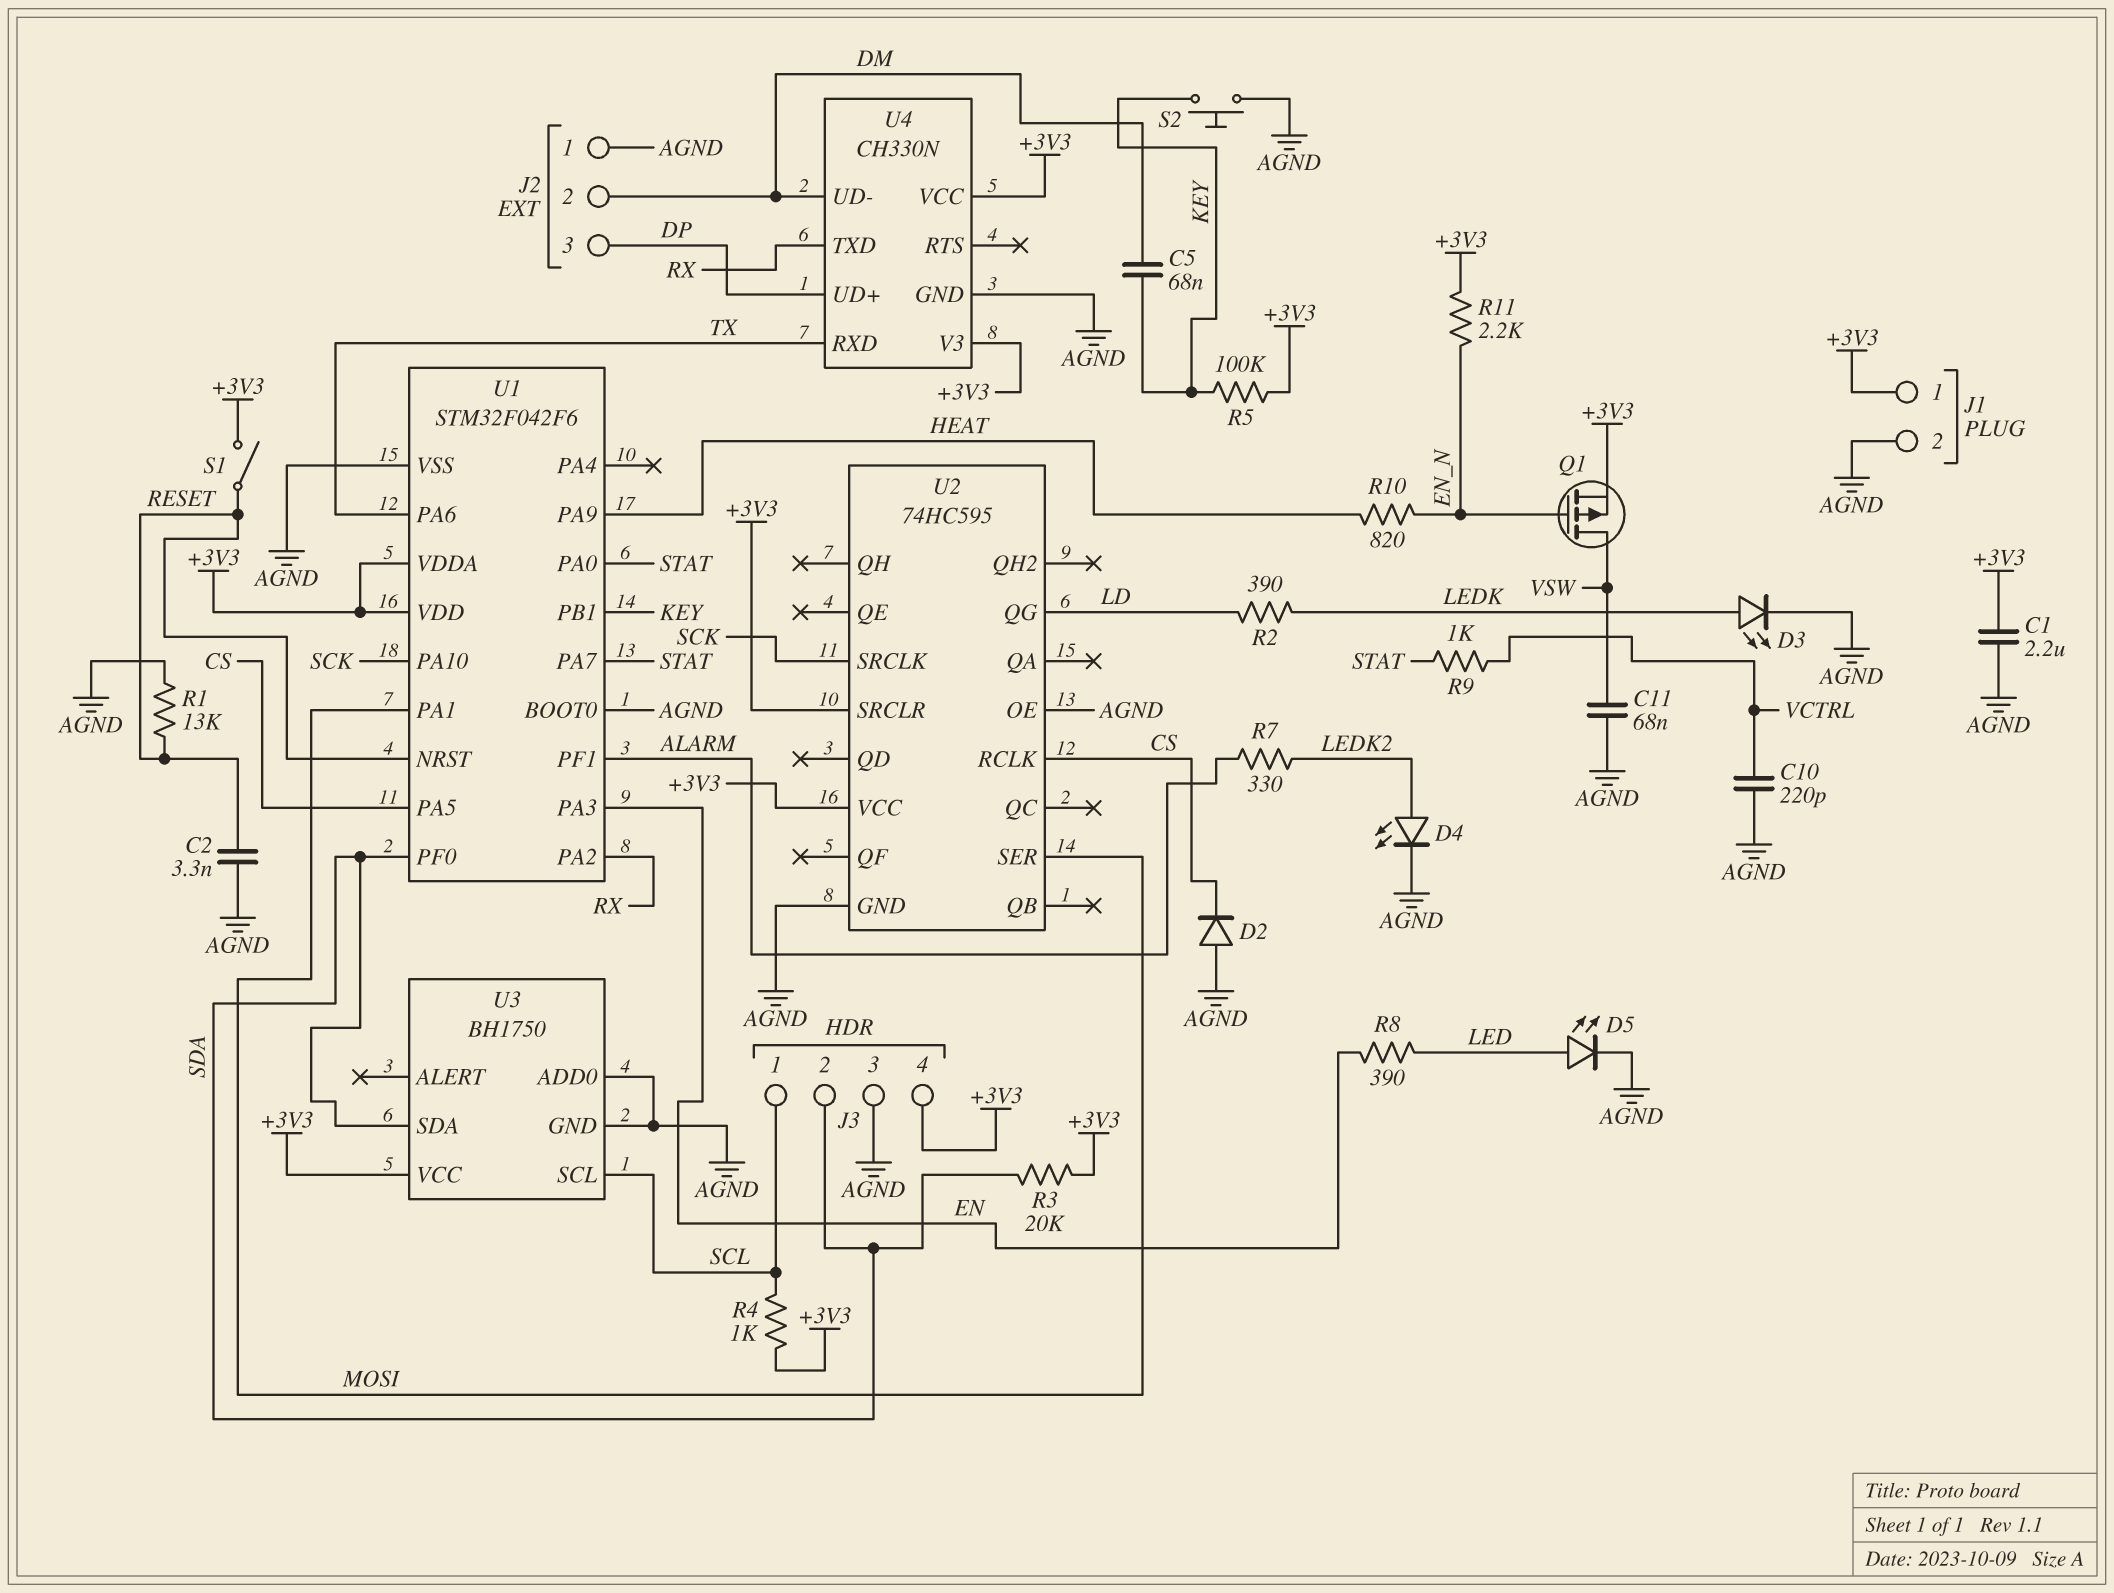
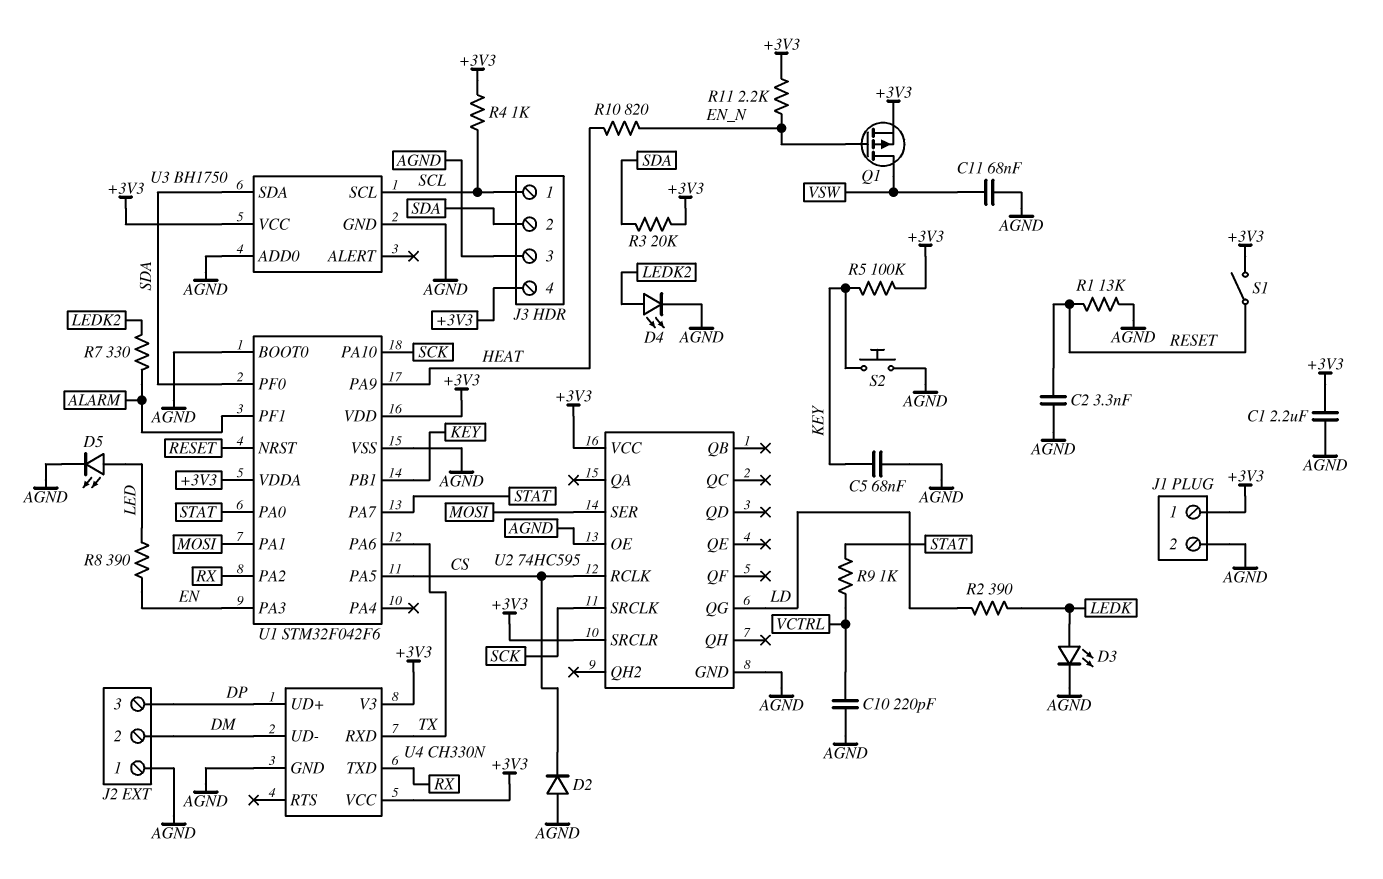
C5: 68nF (DM, KEY) -> 68nF (AGND, KEY)

